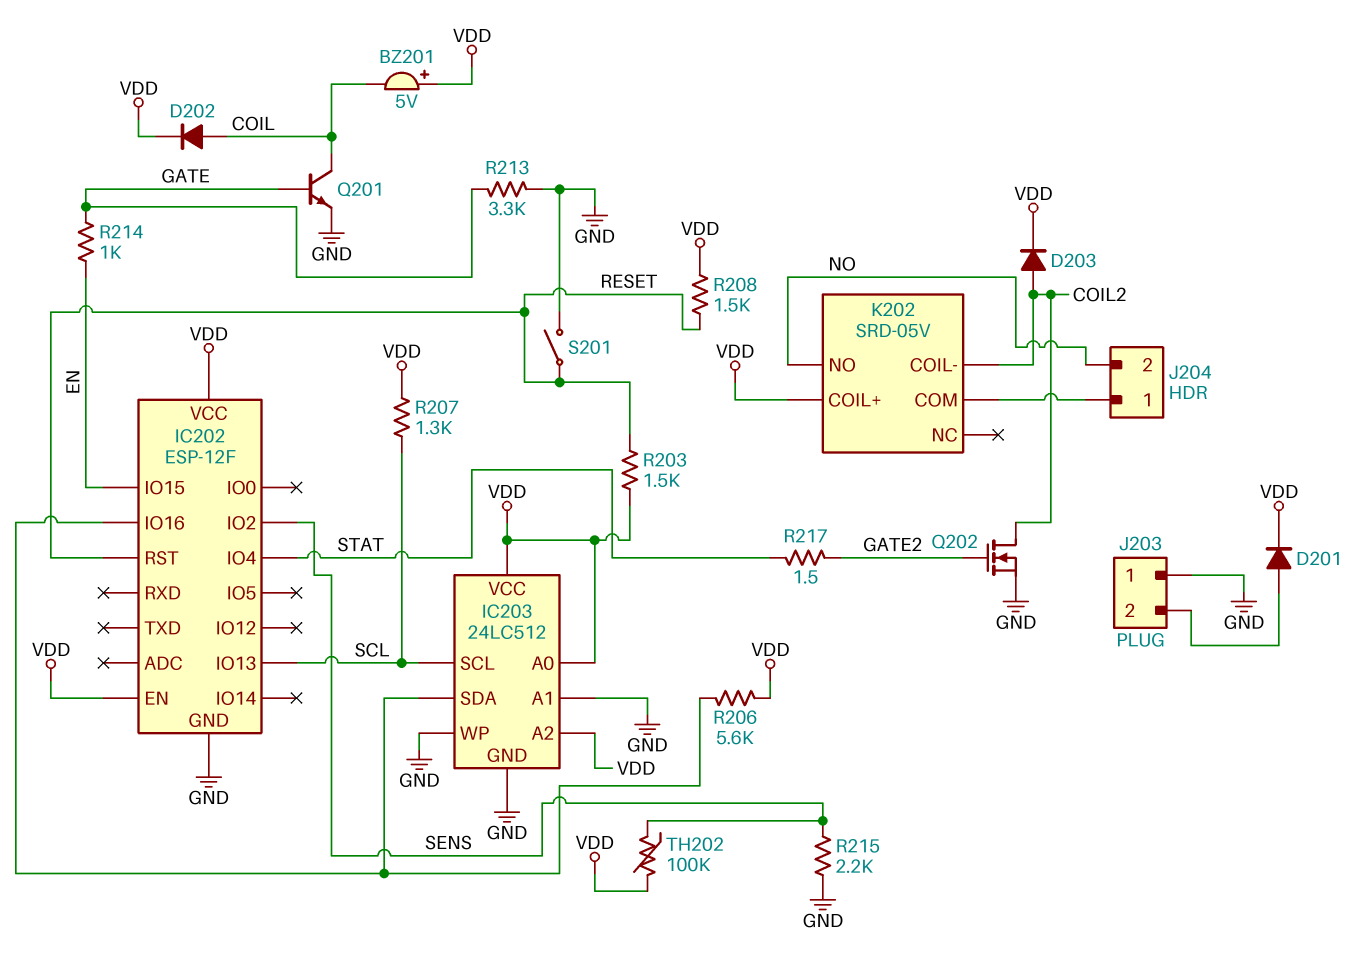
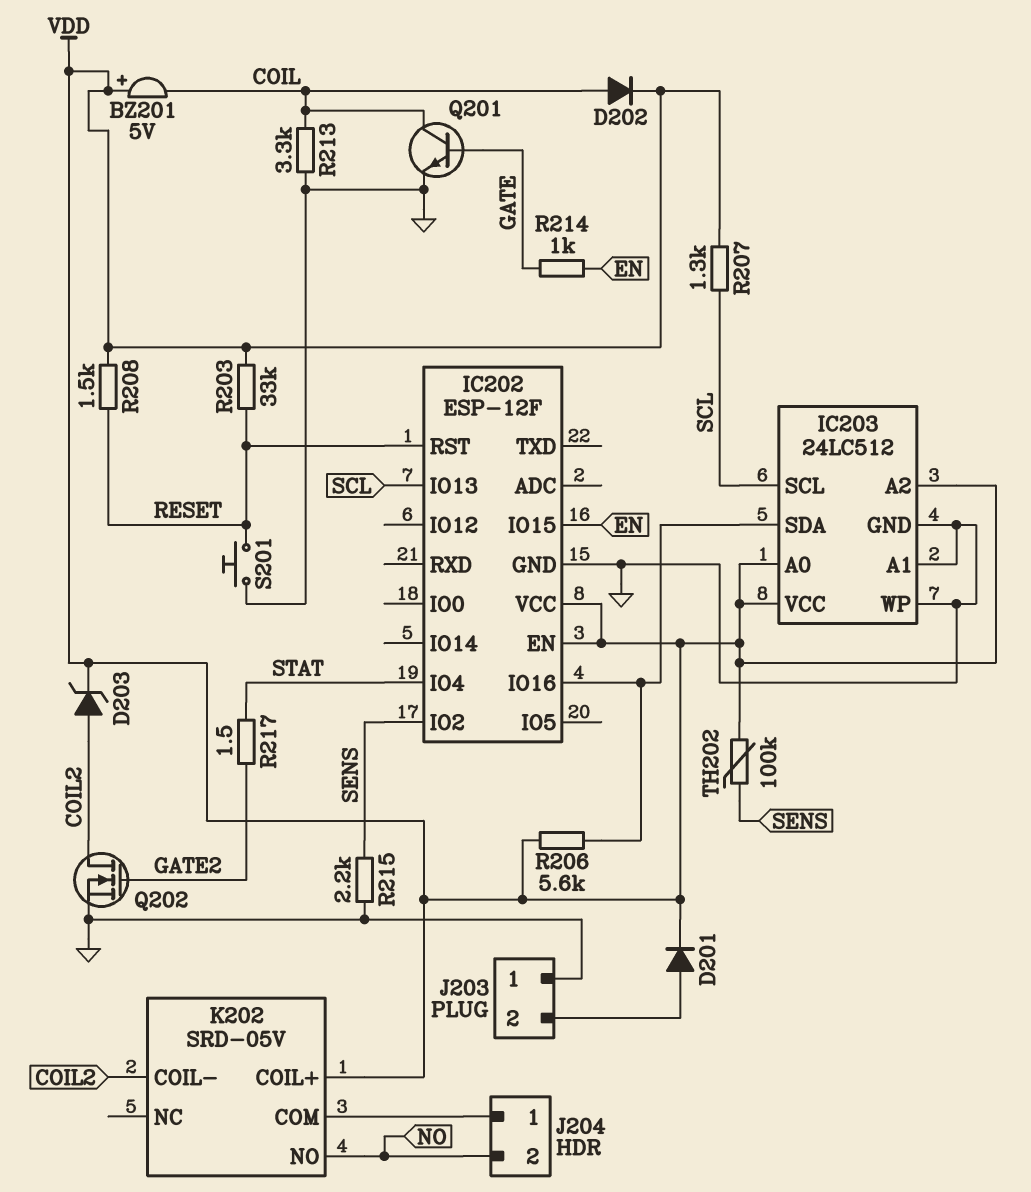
D203: diode (A COIL2, K VDD) -> zener (A COIL2, K VDD)
R203: 1.5k (RESET, VDD) -> 33k (RESET, VDD)
R213: 3.3k (GATE, GND) -> 3.3k (COIL, GND)
S201: switch (GND, RESET) -> button (GND, RESET)

